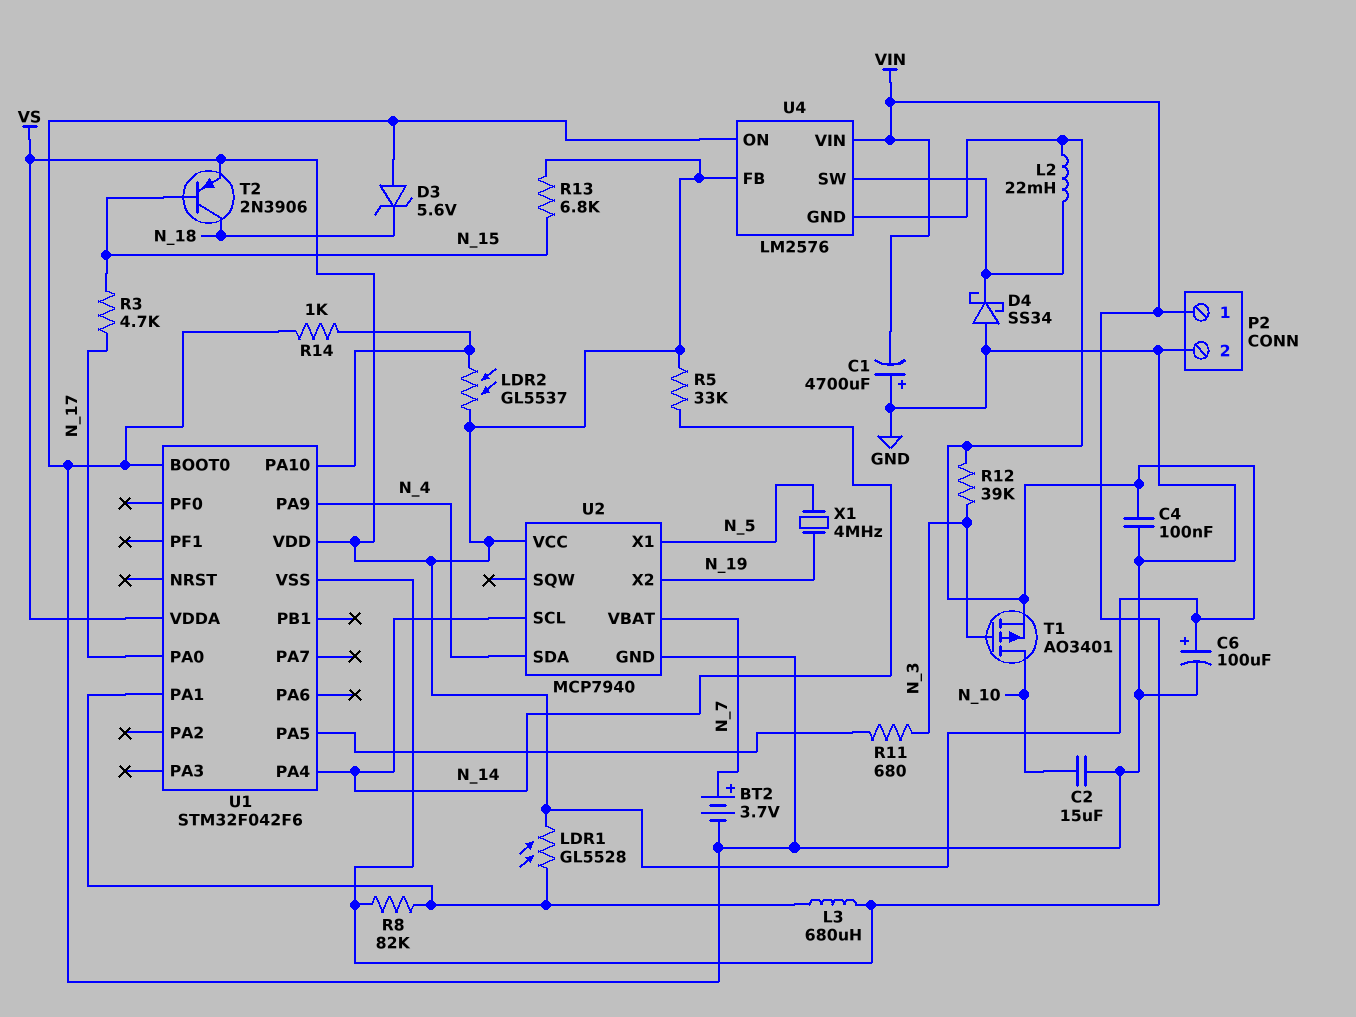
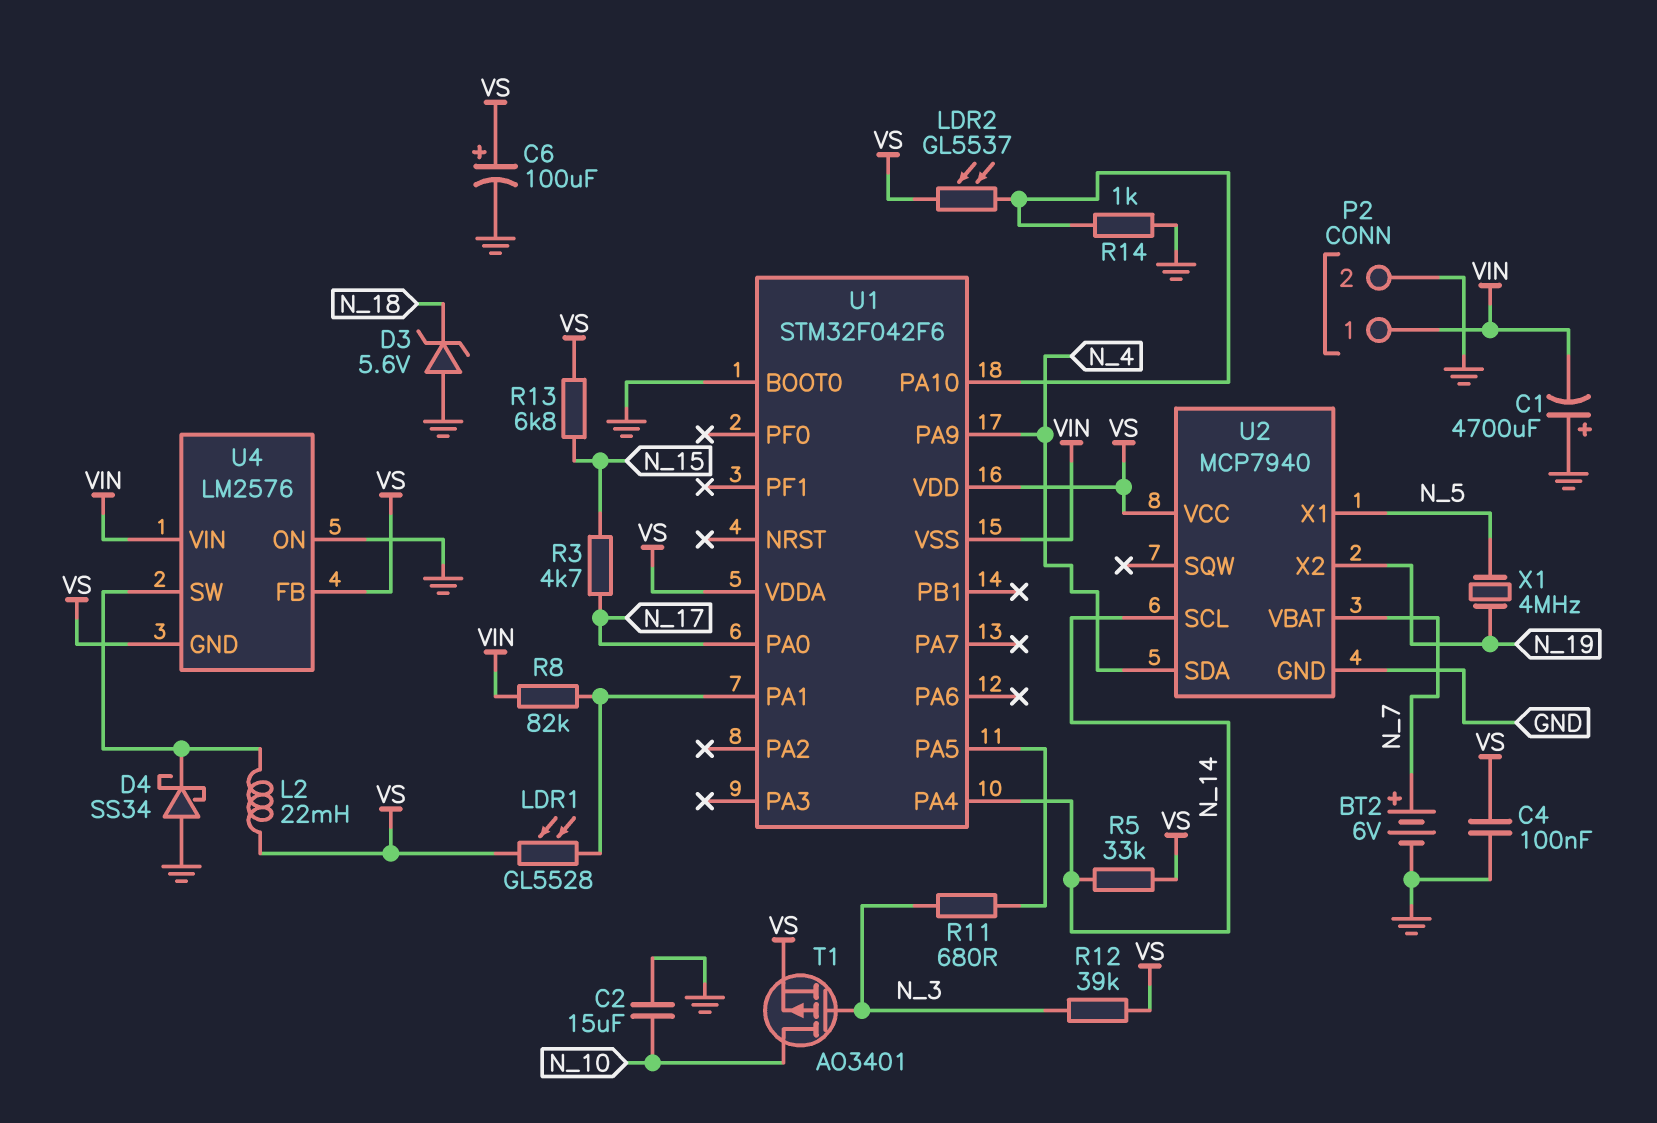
BT2: 3.7V (plus N_7, minus GND) -> 6V (plus N_7, minus GND)
L3: 680uH (U1/PA1, VIN) -> none
T2: PNP 2N3906 (B N_15, C N_18, E VS) -> none

